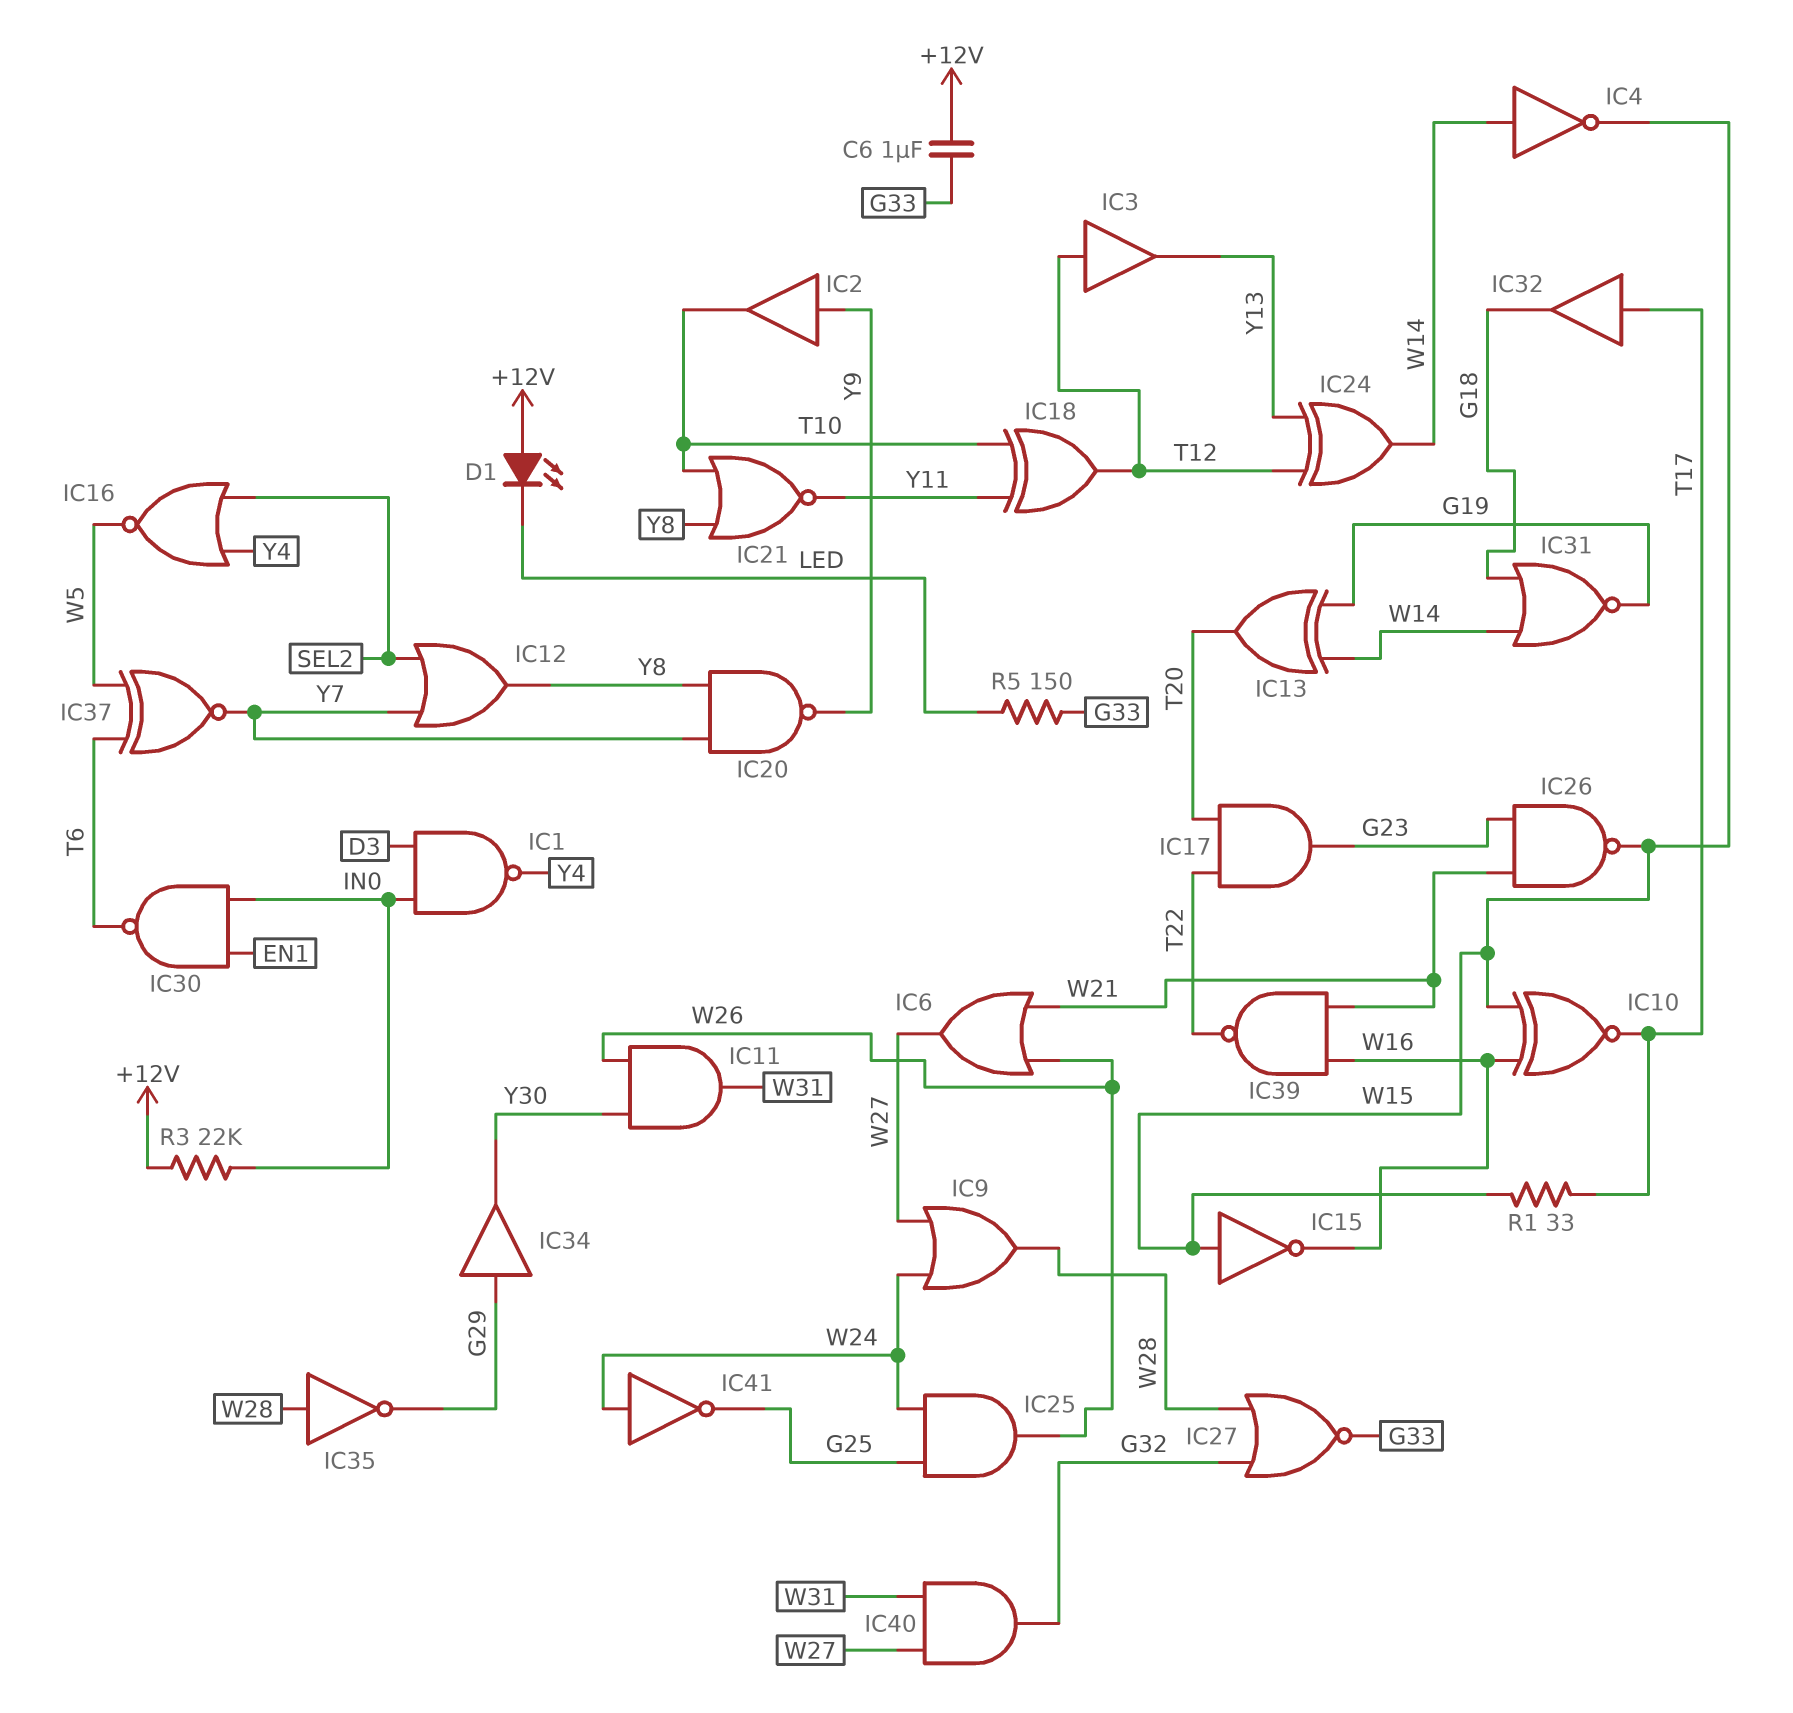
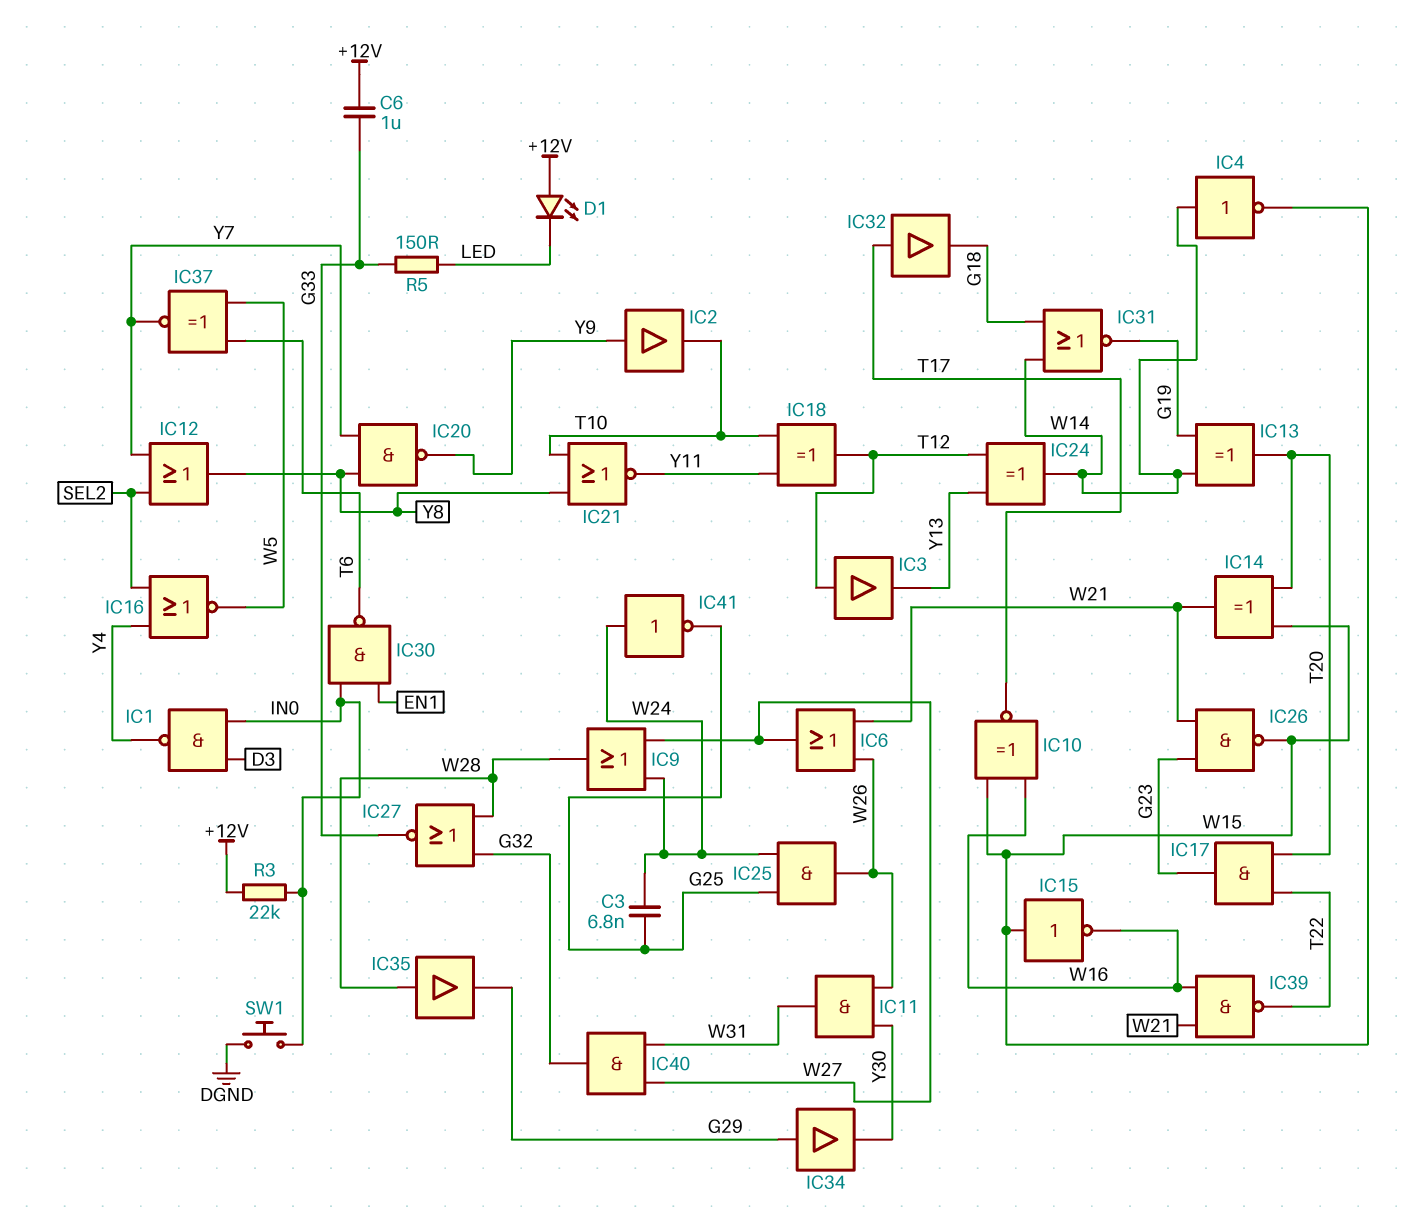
C3: none -> 6.8nF (G25, W24)
IC14: none -> XOR (in T20, in W15, out W21)
IC35: NOT (in W28, out G29) -> buffer (in W28, out G29)
R1: 33 (T17, W15) -> none
SW1: none -> button (DGND, IN0)

